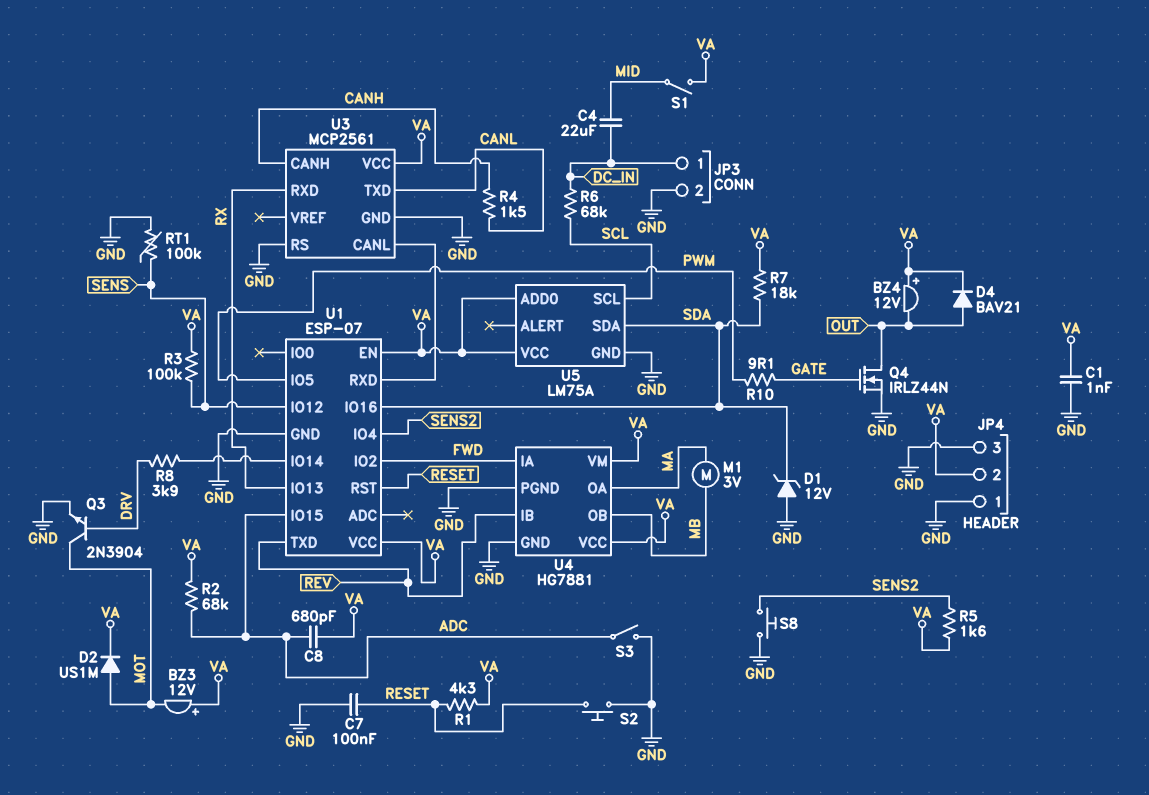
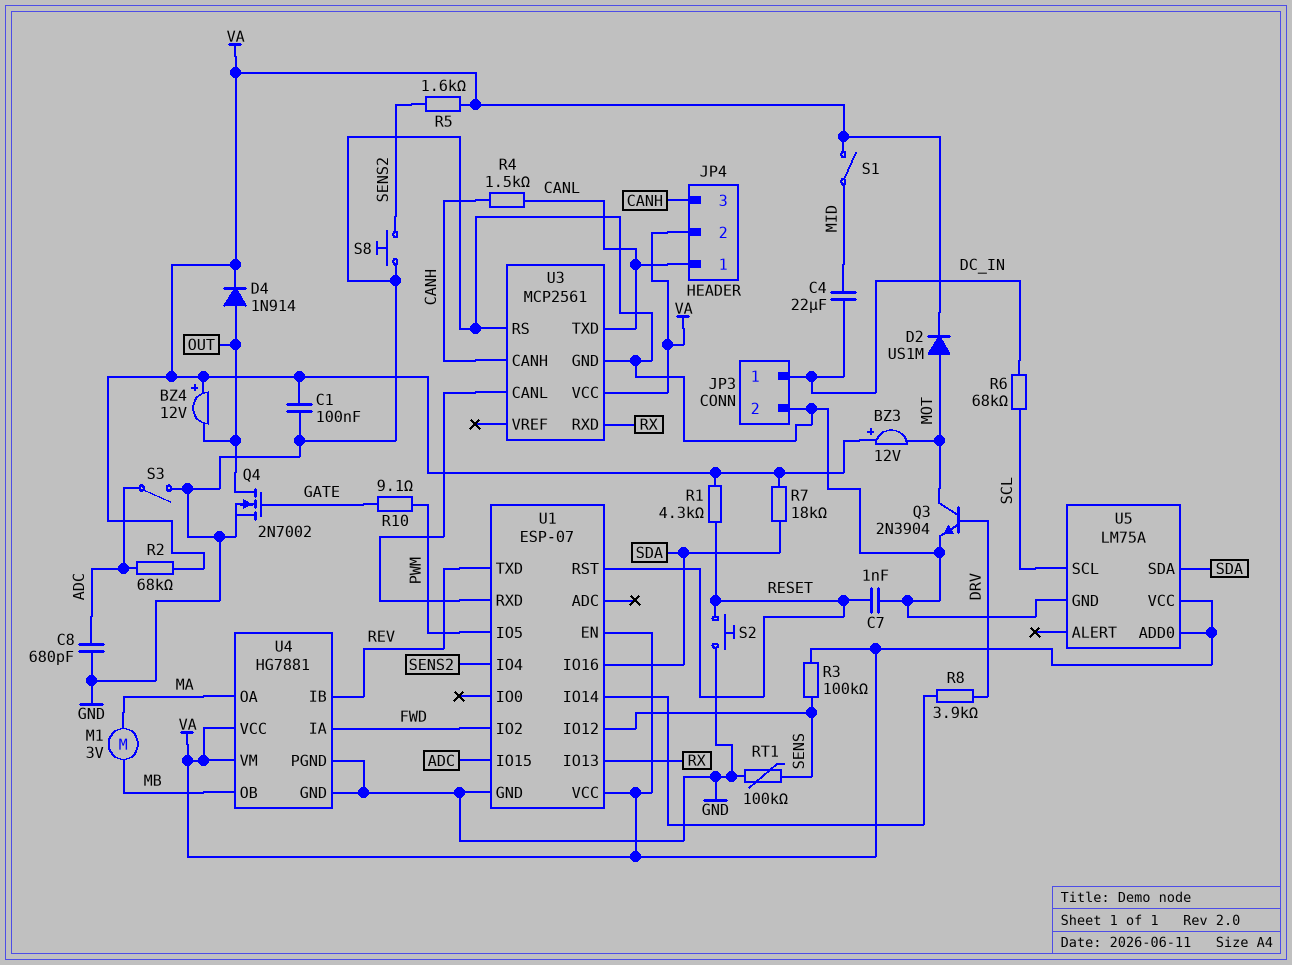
C1: 1nF (GND, VA) -> 100nF (GND, VA)
C7: 100nF (GND, RESET) -> 1nF (GND, RESET)
C8: 680pF (ADC, VA) -> 680pF (ADC, GND)
D1: zener 12V (A GND, K SDA) -> none
D4: diode BAV21 (A OUT, K VA) -> diode 1N914 (A OUT, K VA)
JP4 pin 1: GND -> CANL
JP4 pin 3: GND -> CANH
Q4: NMOS IRLZ44N (G GATE, D OUT, S GND) -> NMOS 2N7002 (G GATE, D OUT, S GND)

